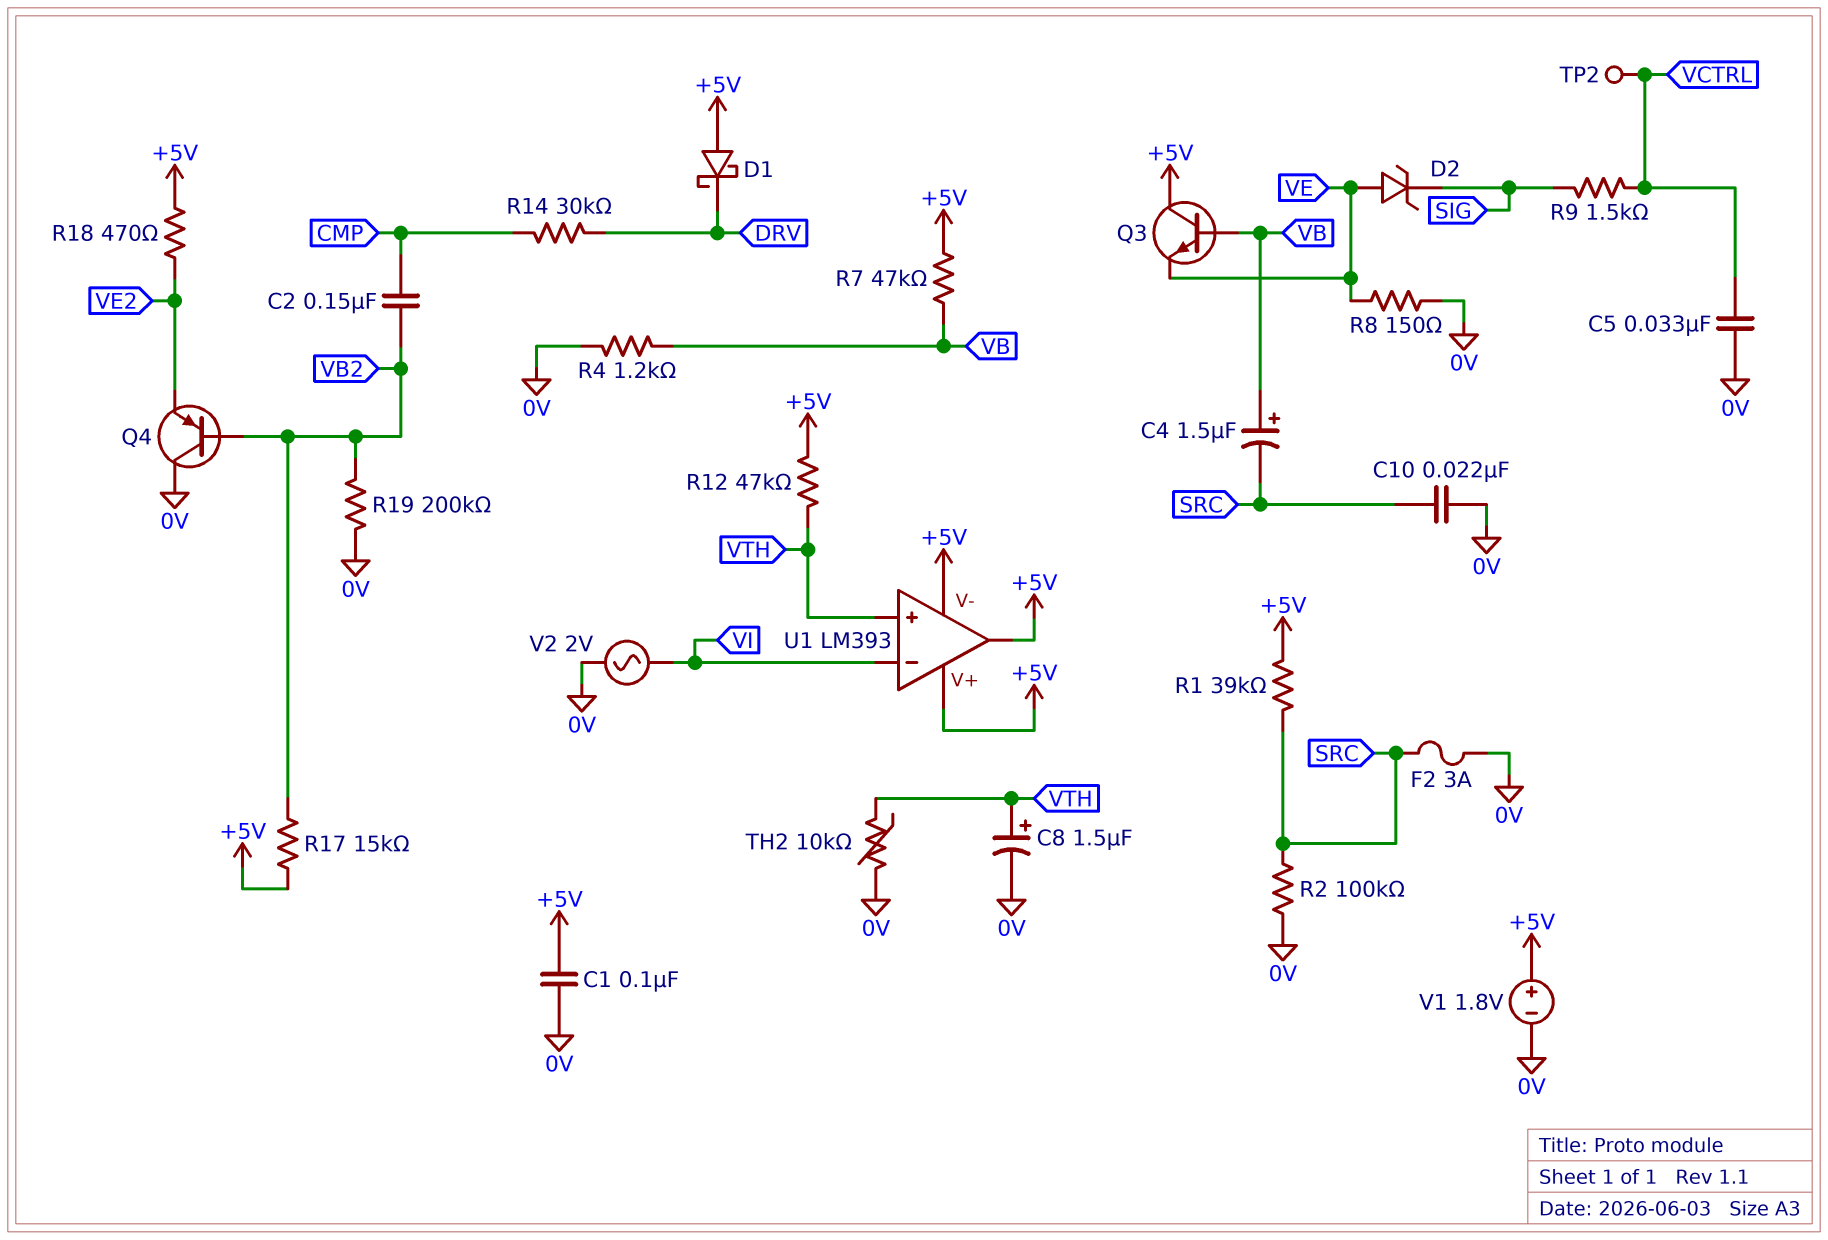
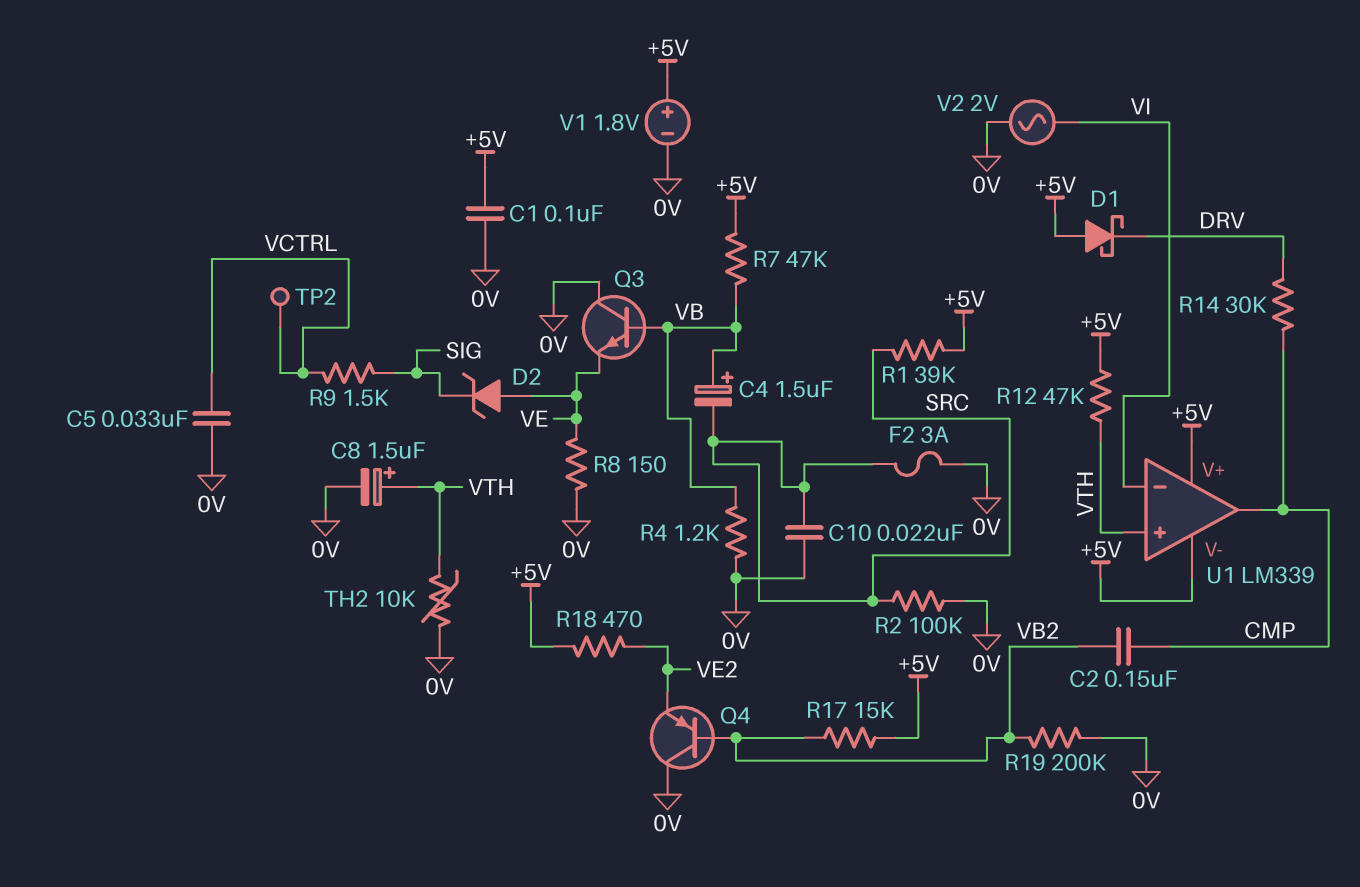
Q3: NPN (B VB, C +5V, E VE) -> NPN (B VB, C 0V, E VE)
U1: LM393 -> LM339
U1 pin out: +5V -> CMP

